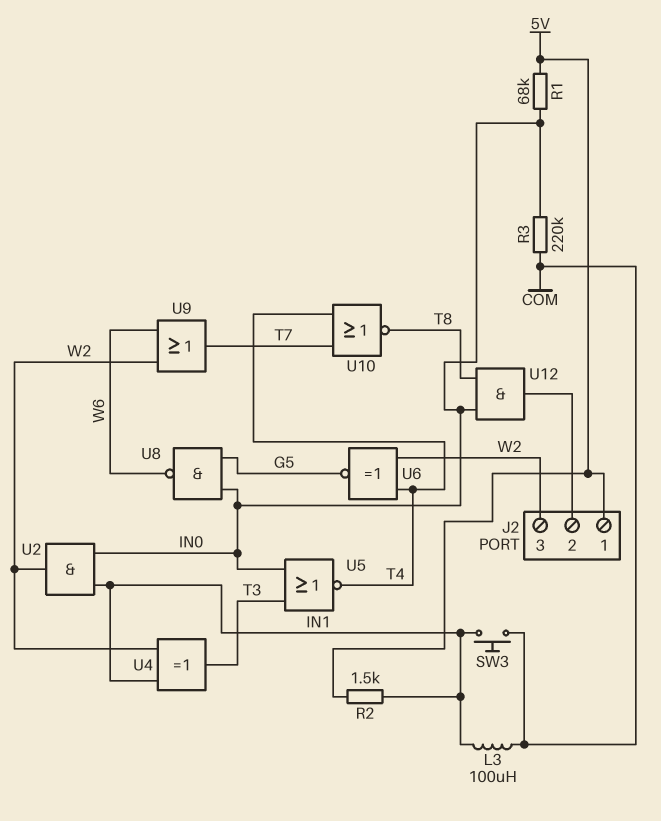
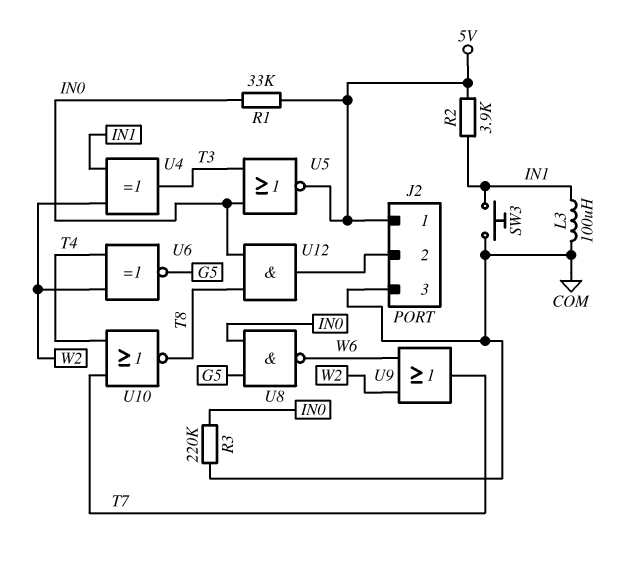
J2 pin 3: W2 -> COM
R1: 68k (5V, IN0) -> 33k (5V, IN0)
R2: 1.5k (5V, IN1) -> 3.9k (5V, IN1)
U2: AND (in IN0, in IN1, out W2) -> none
U5: NOR (in IN0, in T3, out T4) -> NOR (in IN0, in T3, out 5V)

